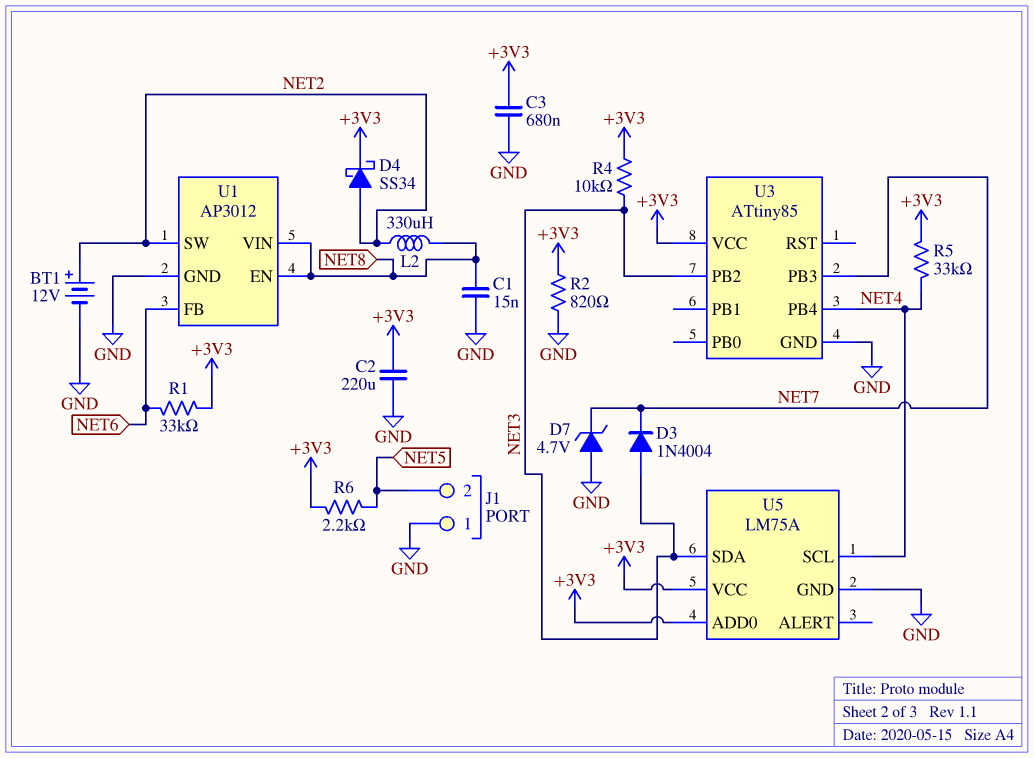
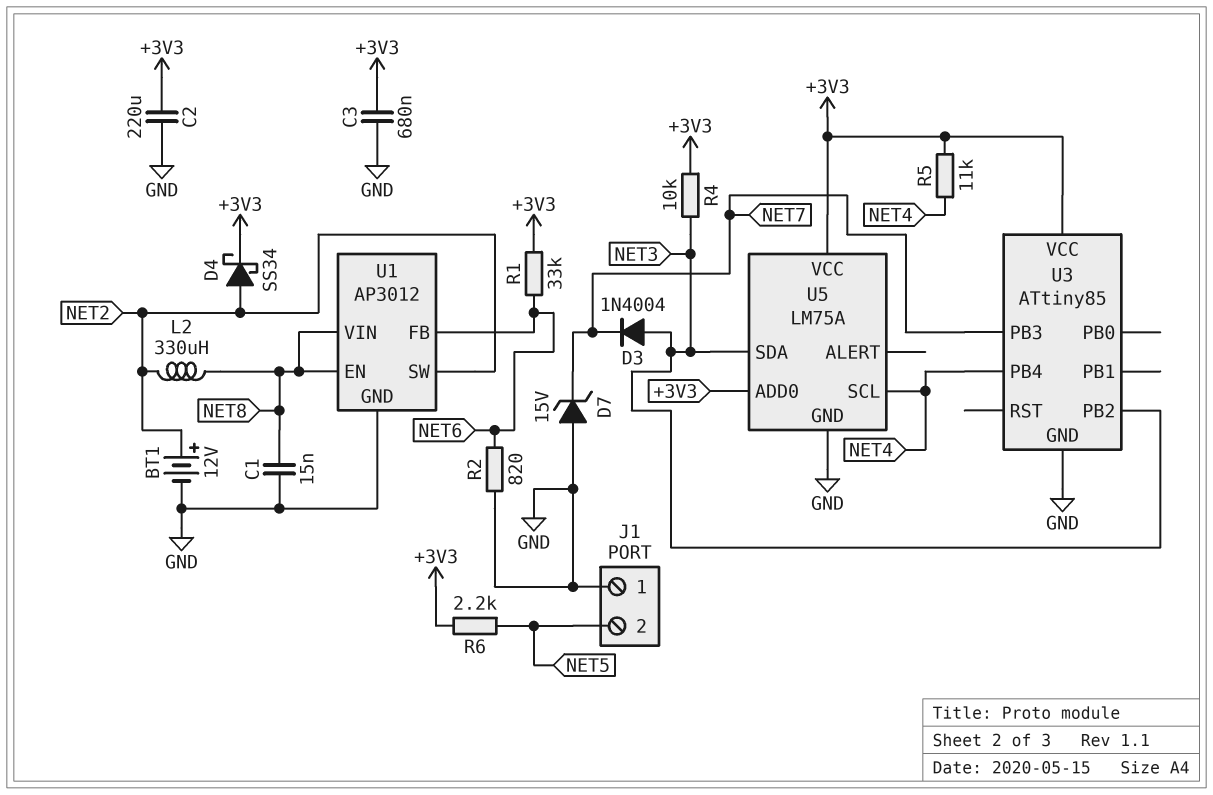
D7: zener 4.7V (A GND, K NET7) -> zener 15V (A GND, K NET7)
R2: 820 (+3V3, GND) -> 820 (GND, NET6)
R5: 33k (+3V3, NET4) -> 11k (+3V3, NET4)

